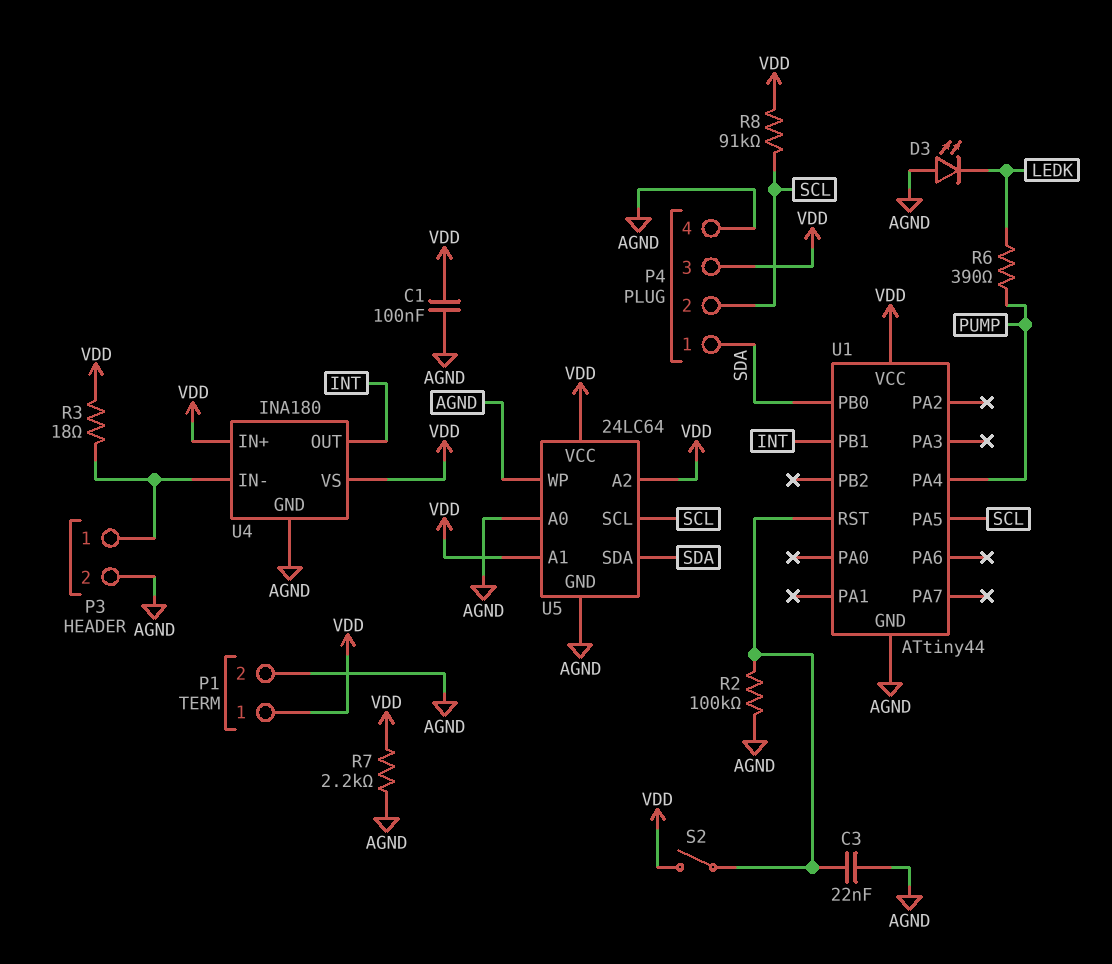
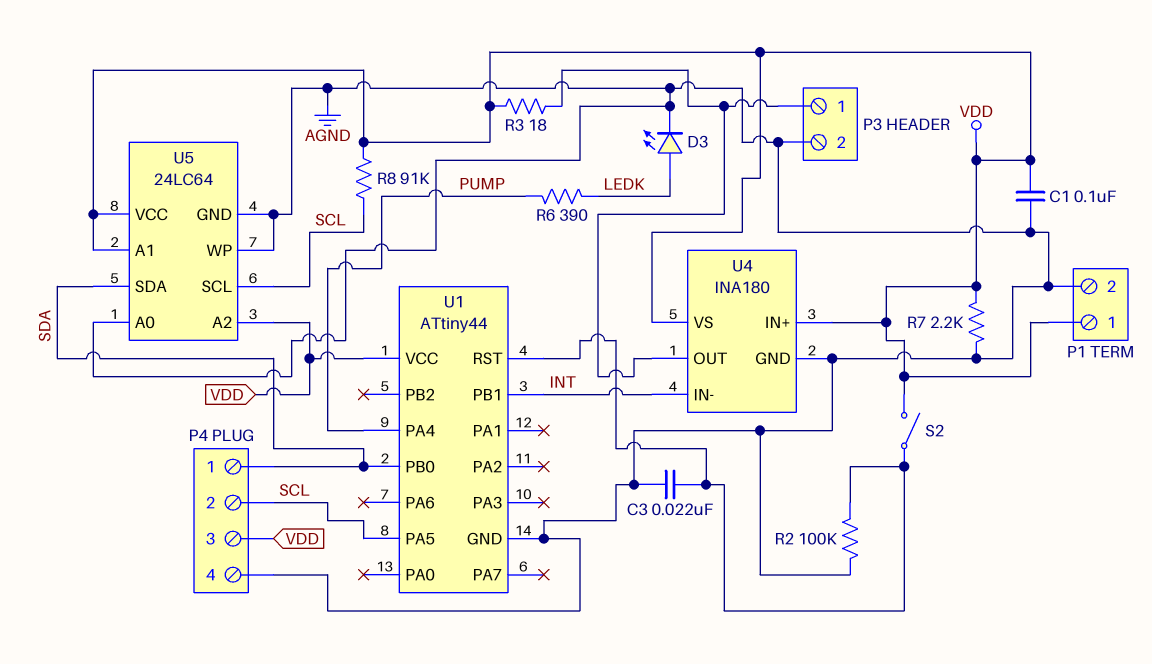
D3: LED (A AGND, K LEDK) -> LED (A LEDK, K AGND)
U4 pin IN-: P3/1 -> INT
U4 pin OUT: INT -> P3/1

